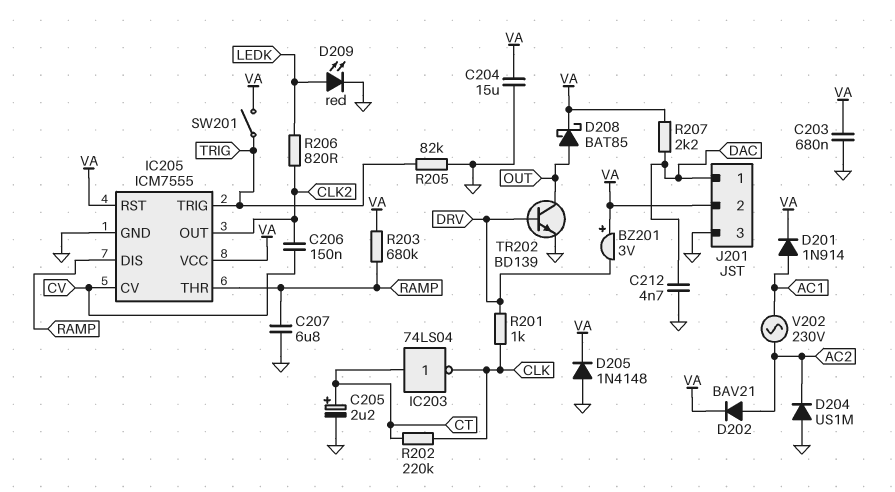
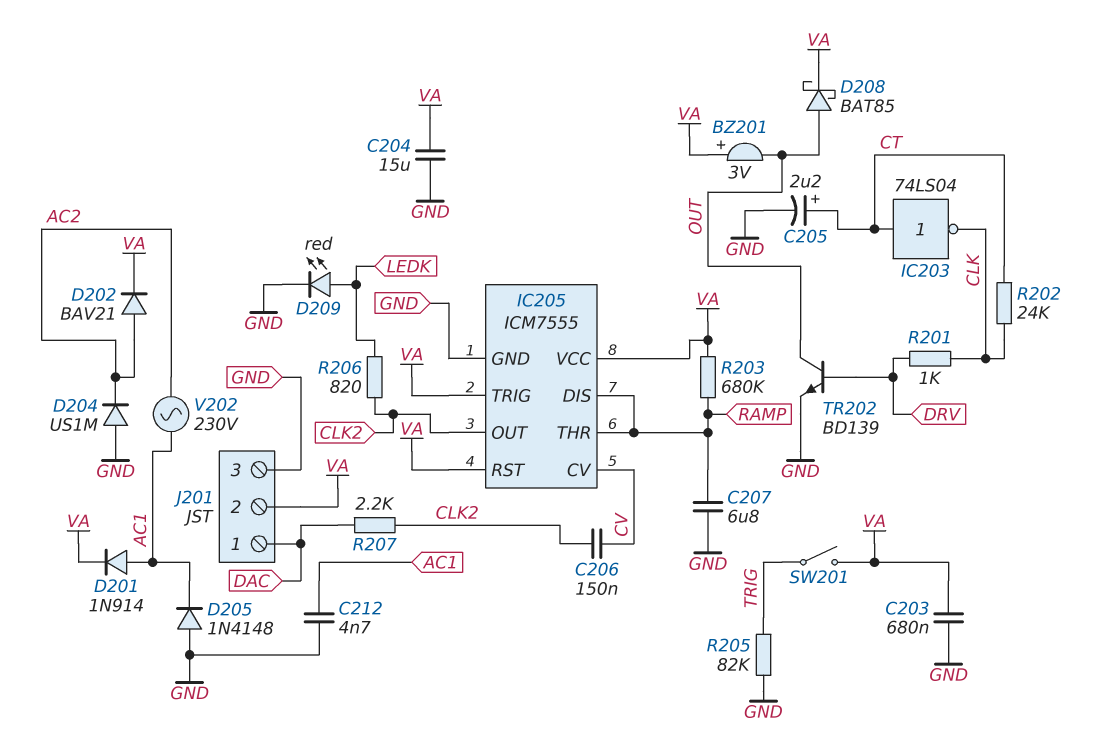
BZ201: buzzer 3V (plus VA, minus DRV) -> buzzer 3V (plus VA, minus OUT)
C212: 4.7nF (DAC, GND) -> 4.7nF (AC1, GND)
D205: diode 1N4148 (A GND, K VA) -> diode 1N4148 (A GND, K AC1)
IC205 pin TRIG: TRIG -> VA
R202: 220k (CLK, CT) -> 24k (CLK, CT)
R207: 2.2k (DAC, VA) -> 2.2k (CLK2, DAC)

